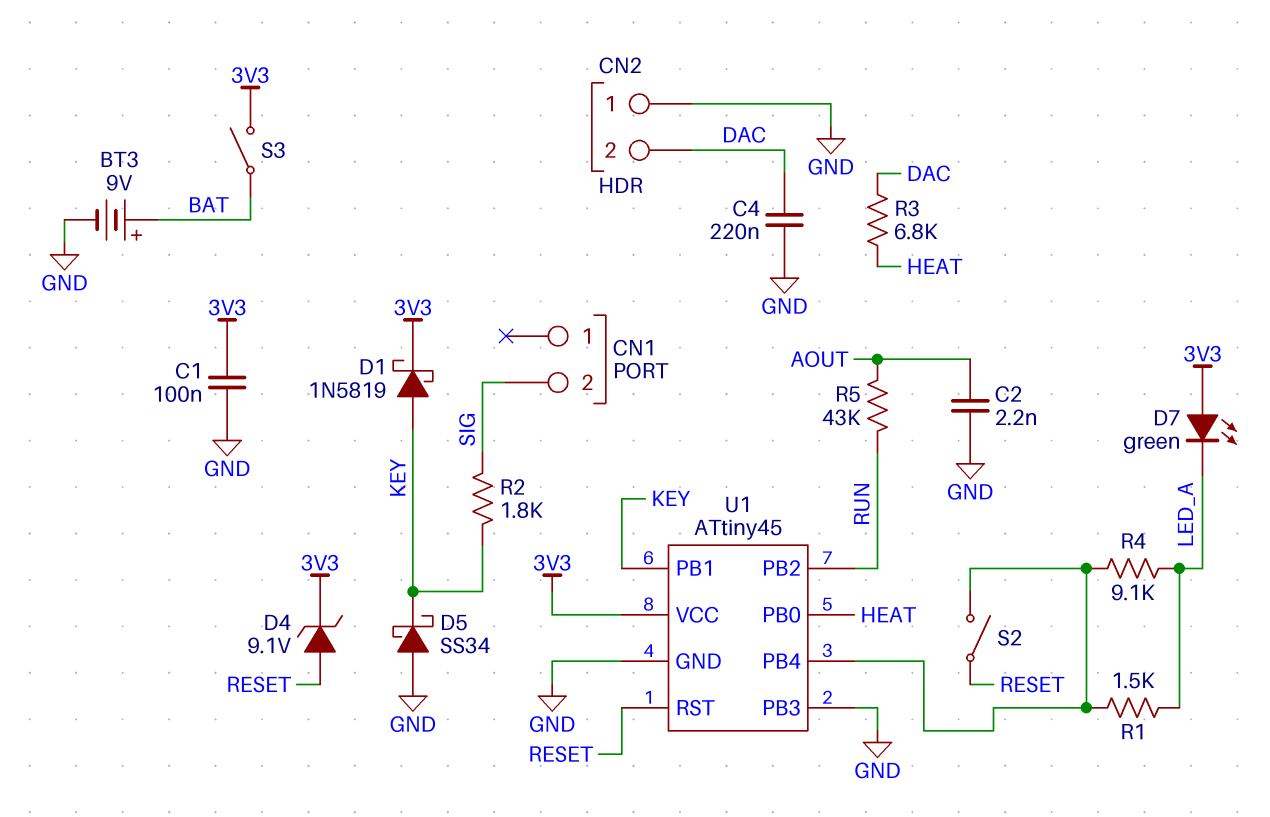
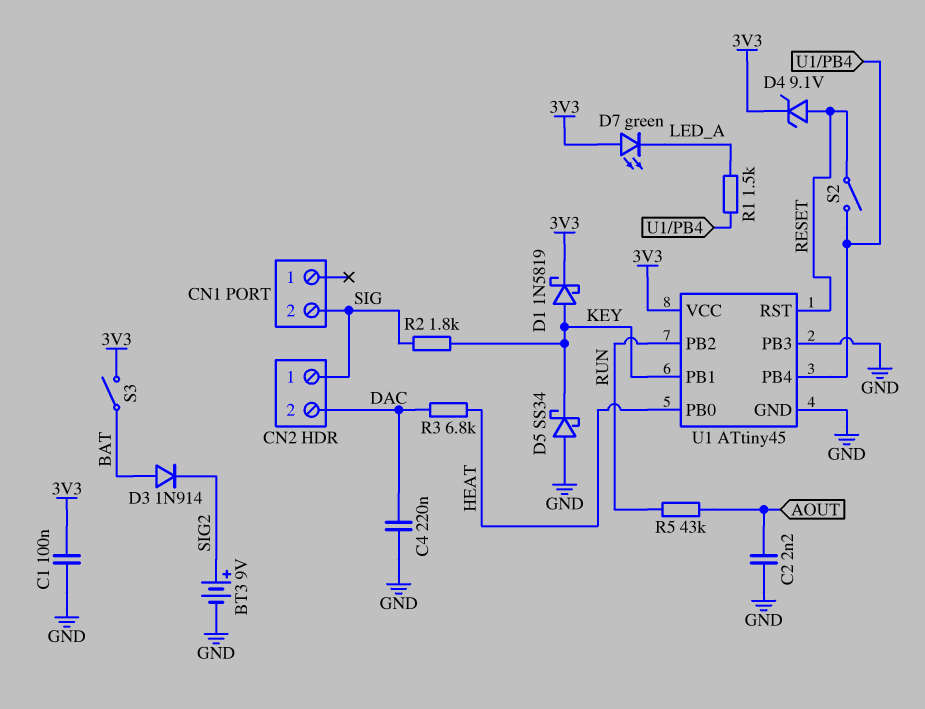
BT3: 9V (plus BAT, minus GND) -> 9V (plus SIG2, minus GND)
CN2 pin 1: GND -> SIG
D3: none -> diode 1N914 (A BAT, K SIG2)
R4: 9.1k (LED_A, U1/PB4) -> none

